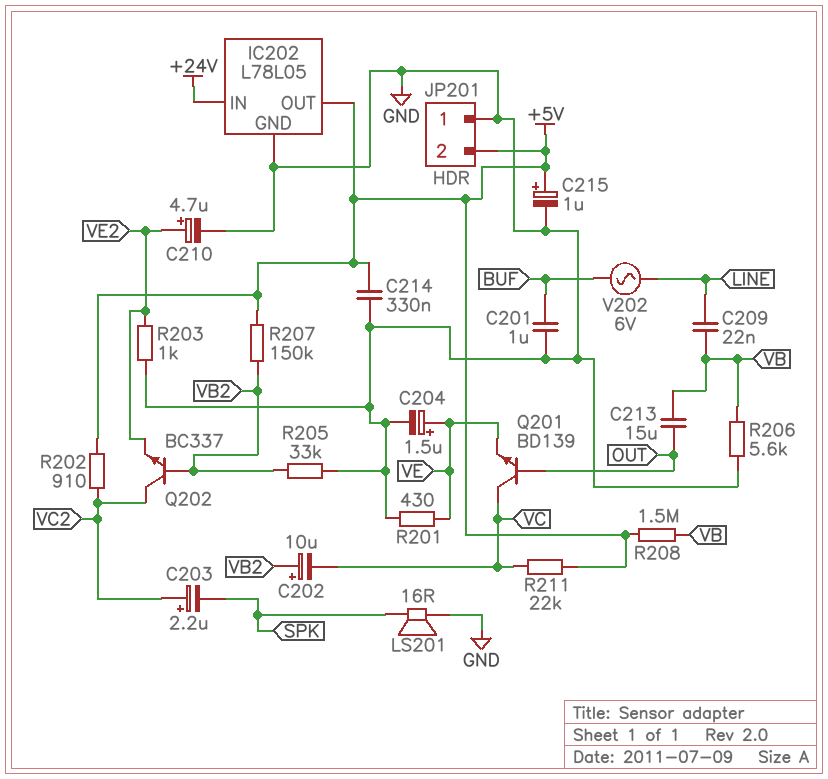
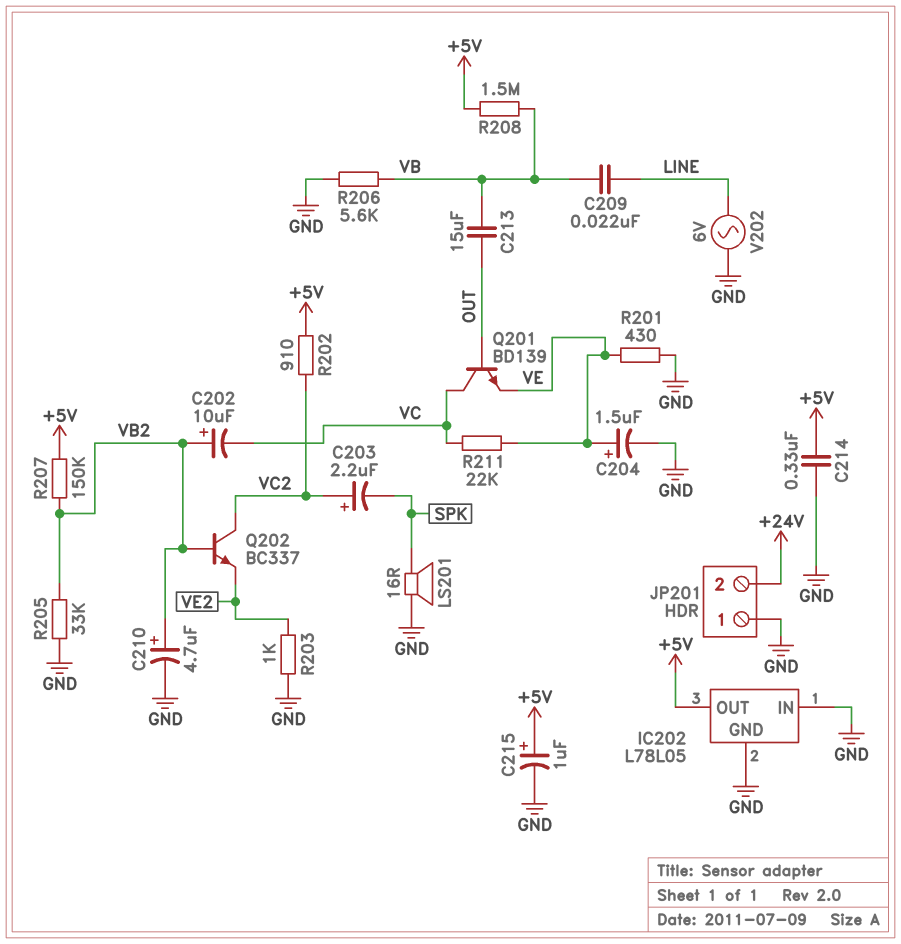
C201: 1uF (BUF, GND) -> none
C210: 4.7uF (plus VE2, minus GND) -> 4.7uF (plus VB2, minus GND)
IC202 pin IN: +24V -> GND
JP201 pin 2: +5V -> +24V
R211: 22k (+5V, VC) -> 22k (VC, VE)
V202: AC 6V (BUF, LINE) -> AC 6V (GND, LINE)

